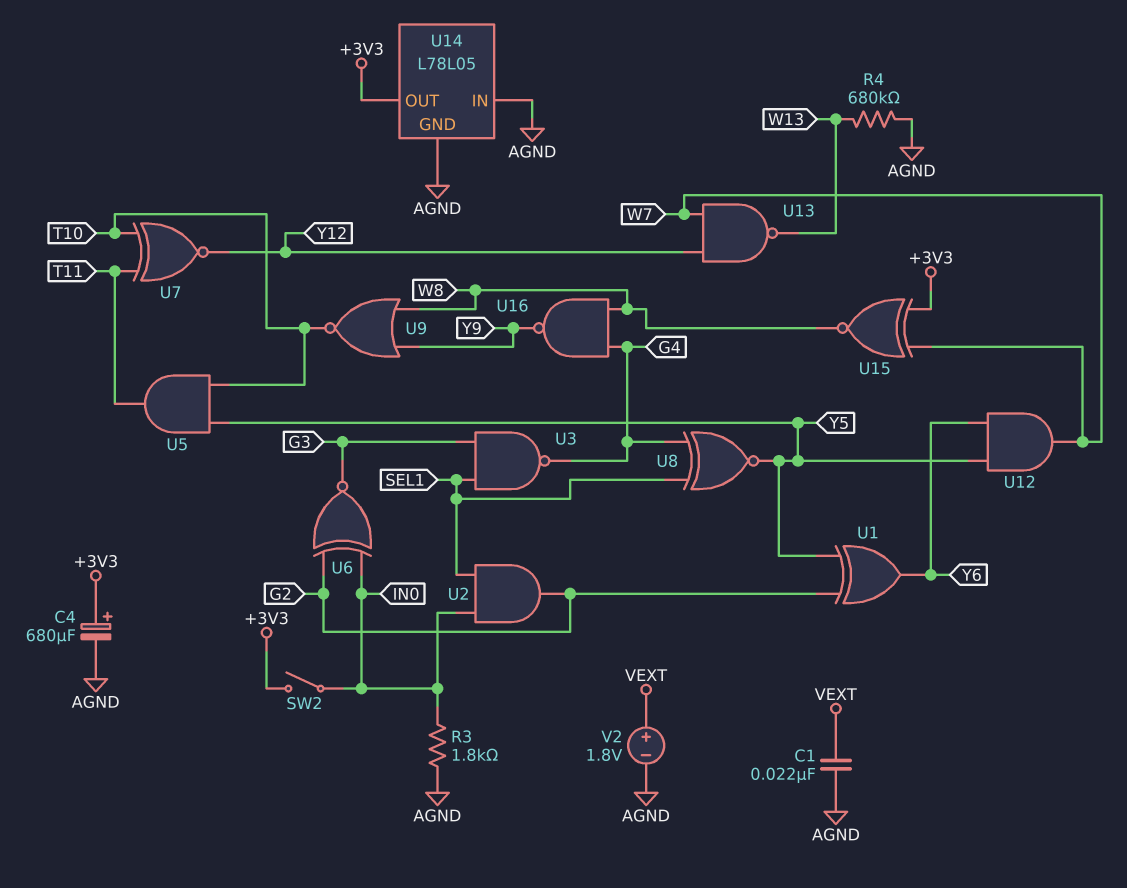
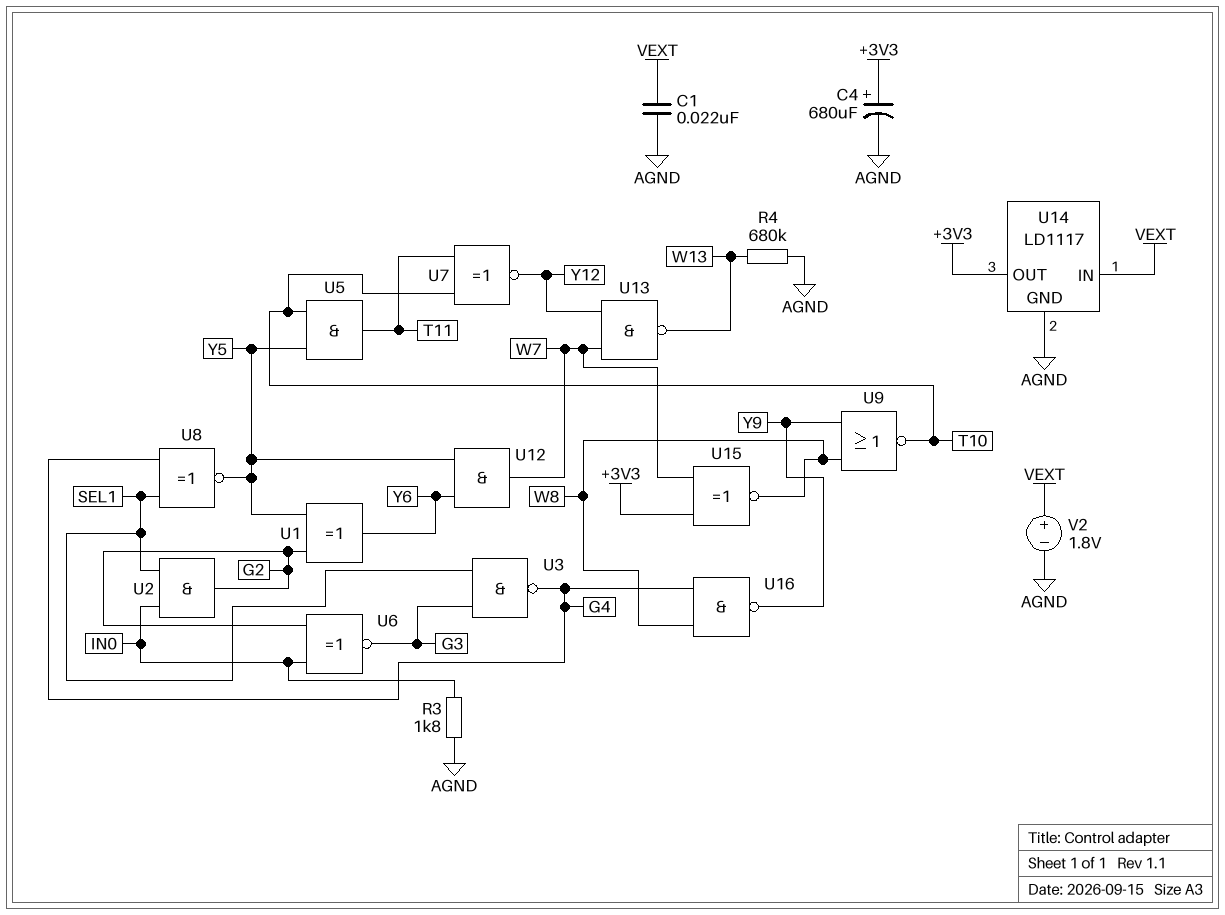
SW2: switch (+3V3, IN0) -> none
U14: L78L05 -> LD1117
U14 pin IN: AGND -> VEXT

